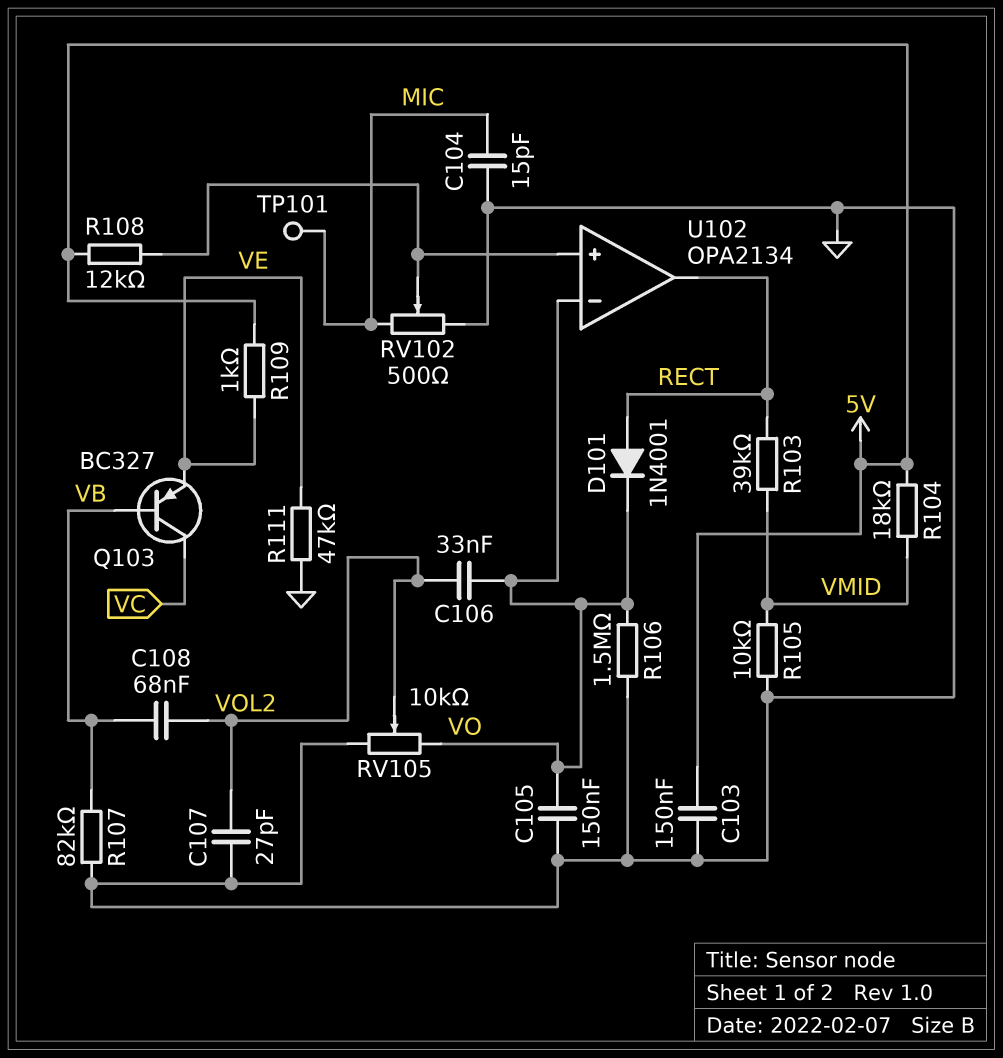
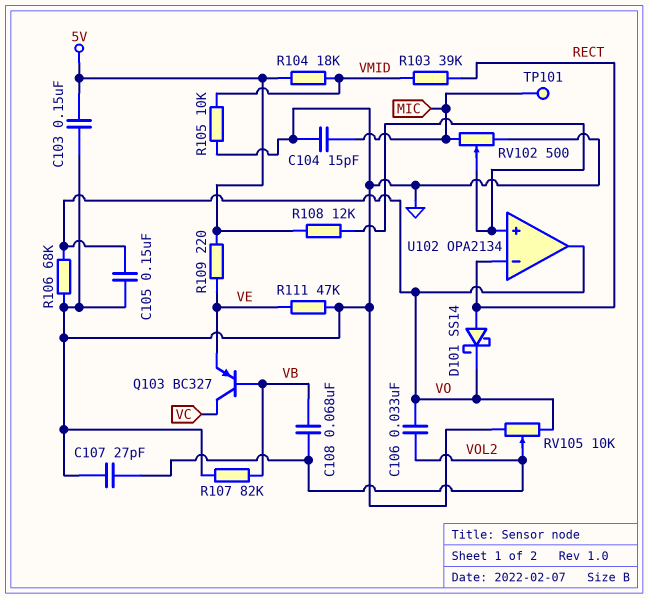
D101: diode 1N4001 (A RECT, K VO) -> schottky SS14 (A RECT, K VO)
R106: 1.5M (GND, VO) -> 68k (GND, VO)
R109: 1k (5V, VE) -> 220 (5V, VE)
U102 pin in-: VO -> RECT
U102 pin out: RECT -> VO

